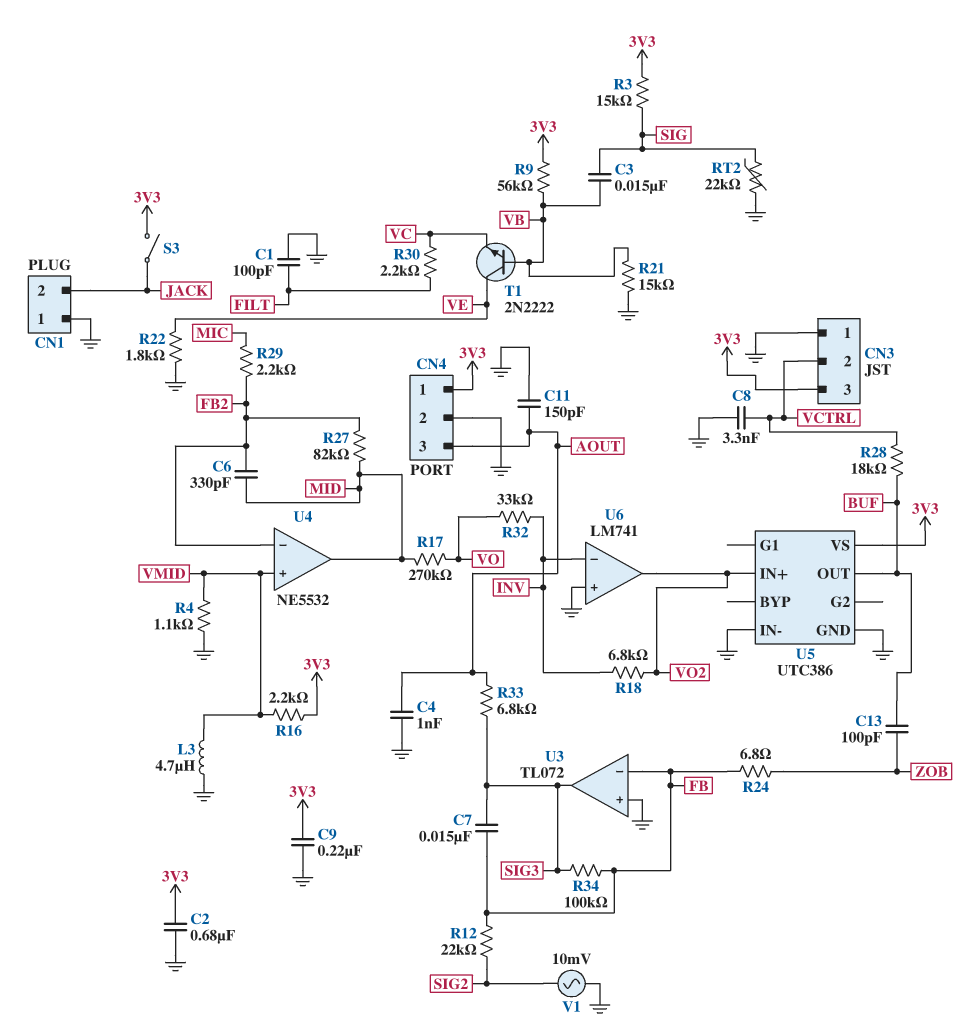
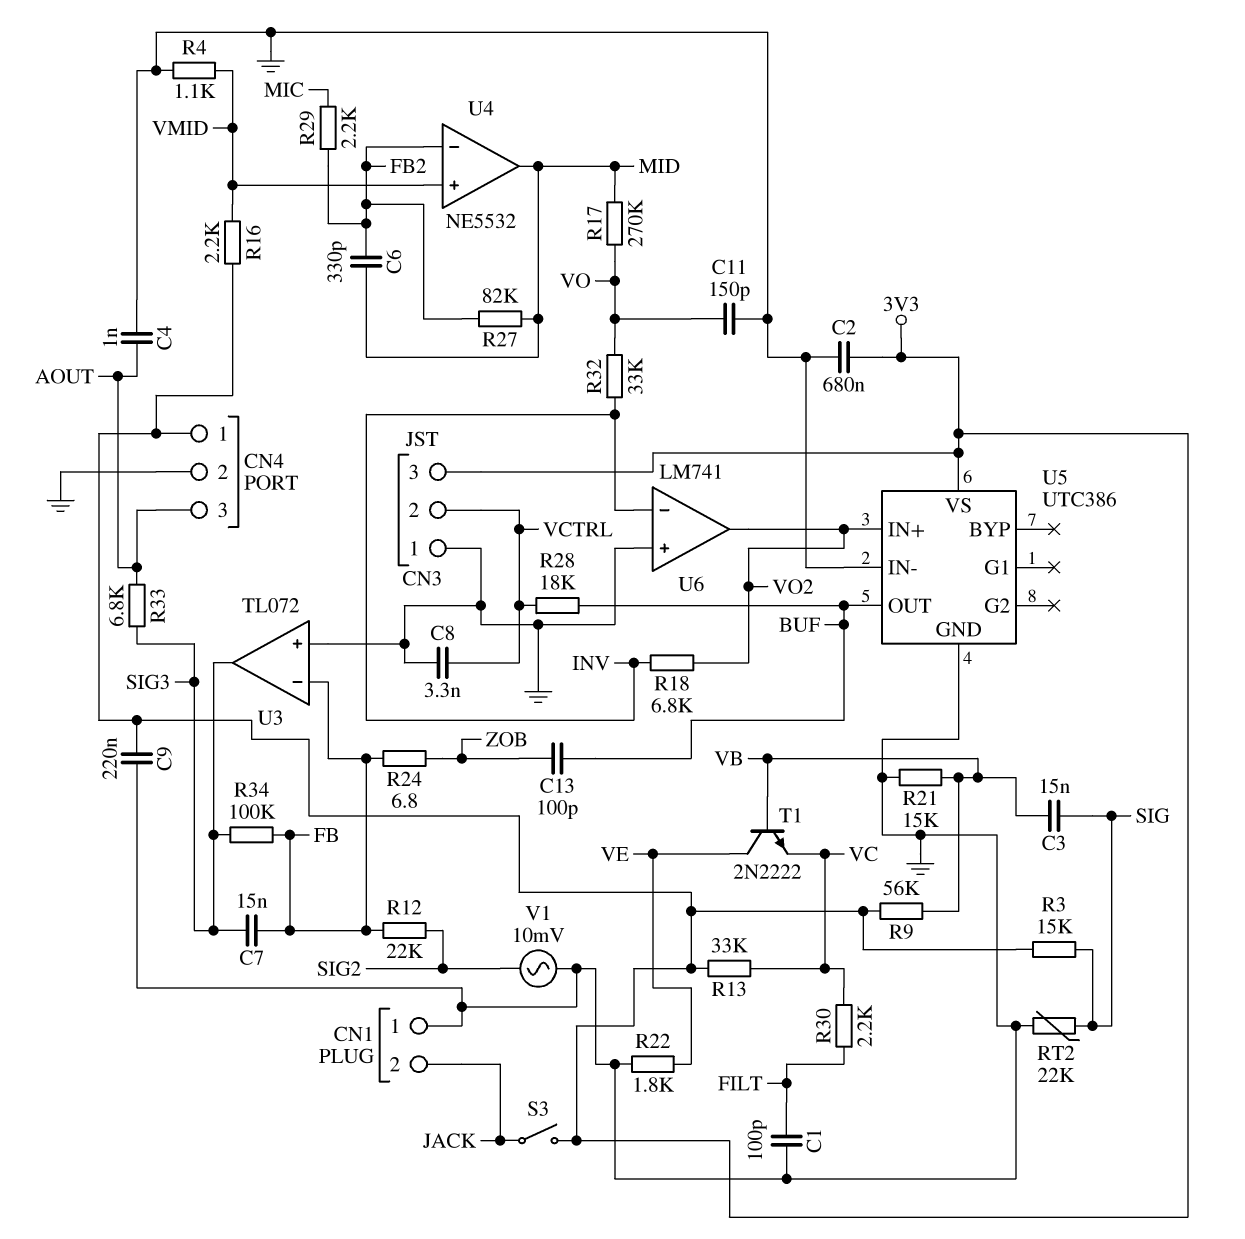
C11: 150pF (AOUT, GND) -> 150pF (GND, VO)
L3: 4.7uH (GND, VMID) -> none
R13: none -> 33k (3V3, VC)

